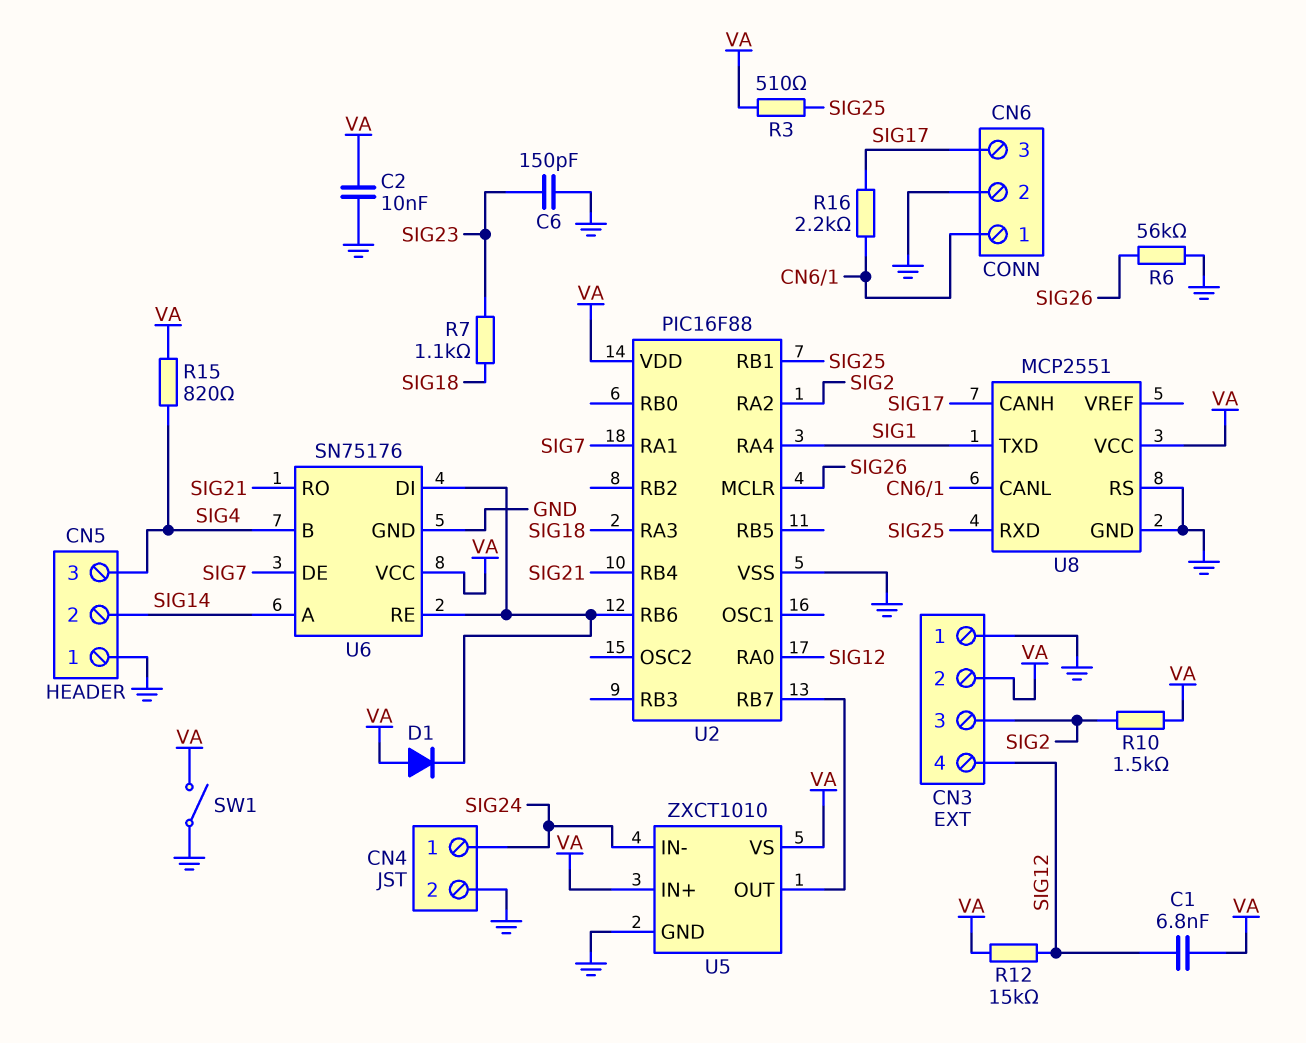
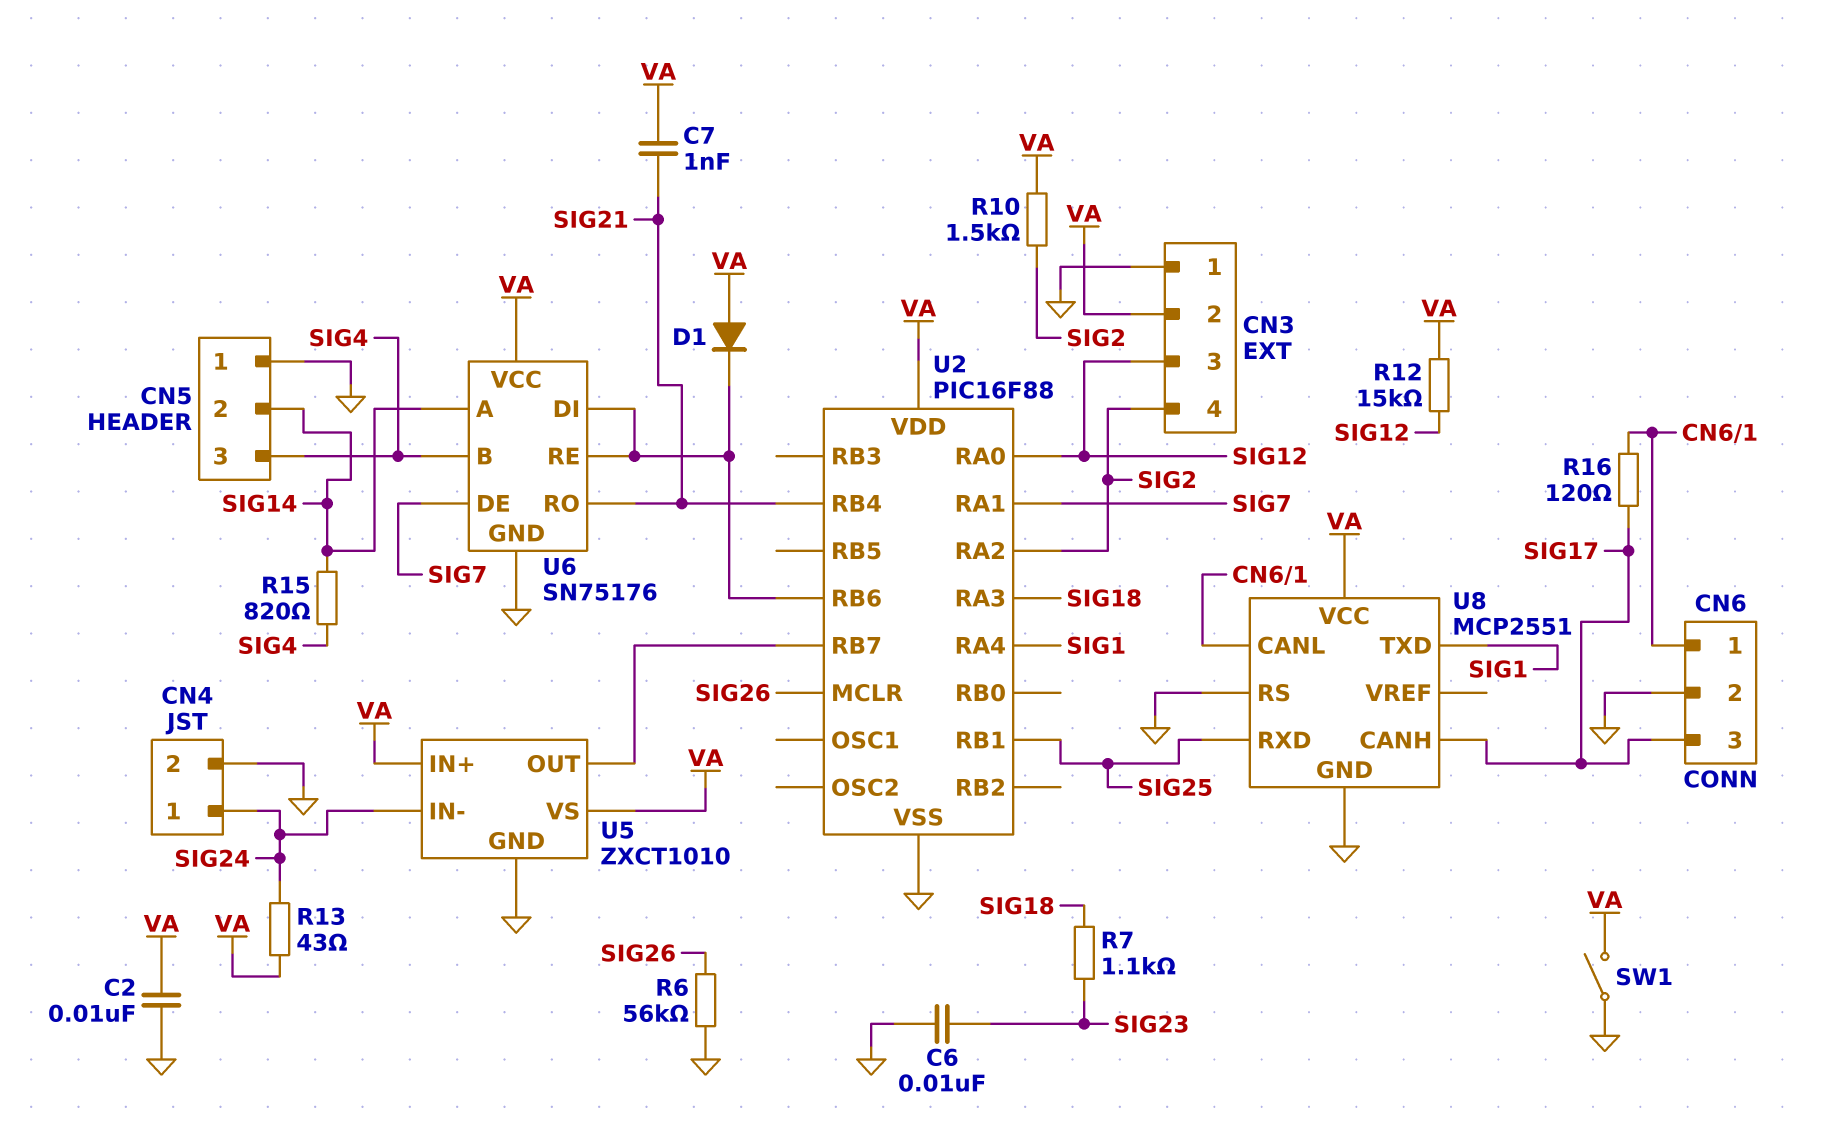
C1: 6.8nF (SIG12, VA) -> none
C6: 150pF (GND, SIG23) -> 10nF (GND, SIG23)
C7: none -> 1nF (SIG21, VA)
CN3 pin 3: SIG2 -> SIG12
CN3 pin 4: SIG12 -> SIG2
R3: 510 (SIG25, VA) -> none
R13: none -> 43 (SIG24, VA)
R15: 820 (SIG4, VA) -> 820 (SIG4, SIG14)
R16: 2.2k (CN6/1, SIG17) -> 120 (CN6/1, SIG17)

